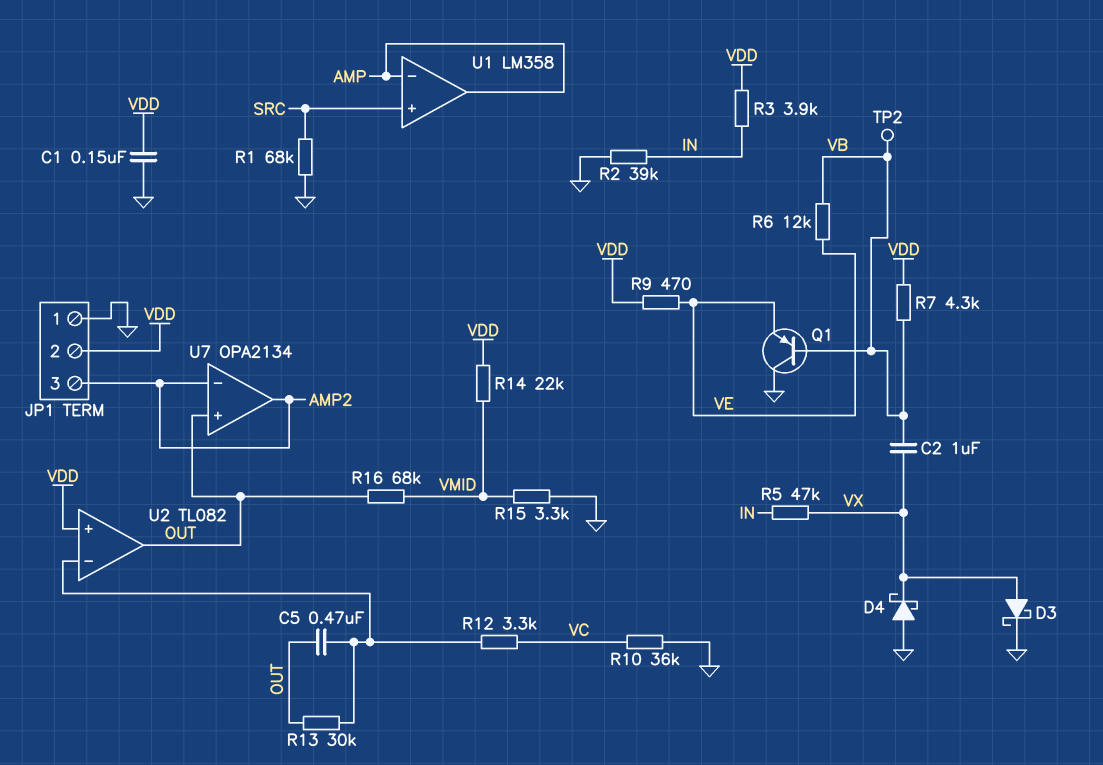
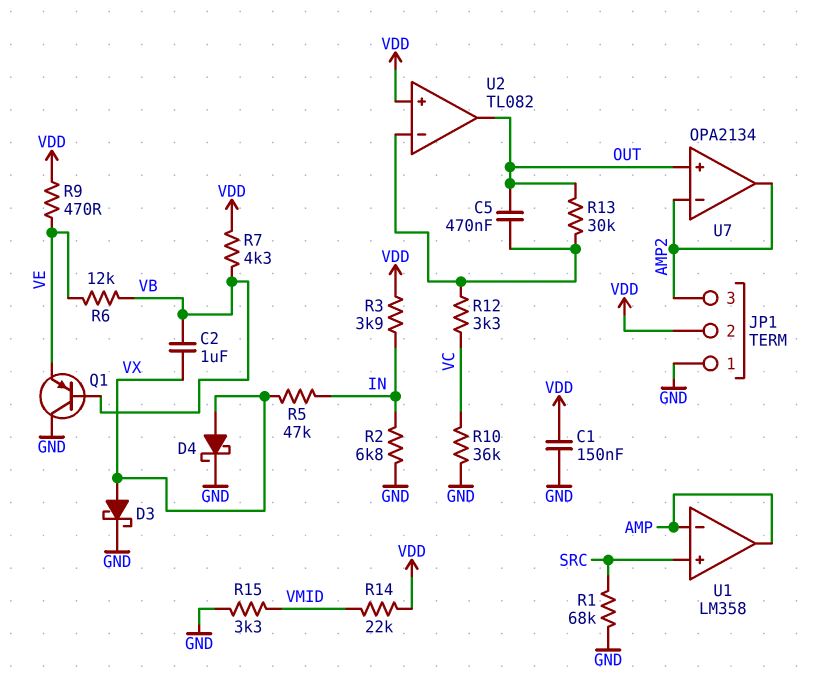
D4: schottky (A GND, K VX) -> schottky (A VX, K GND)
R2: 39k (GND, IN) -> 6.8k (GND, IN)
R16: 68k (OUT, VMID) -> none
TP2: test point (VB) -> none

